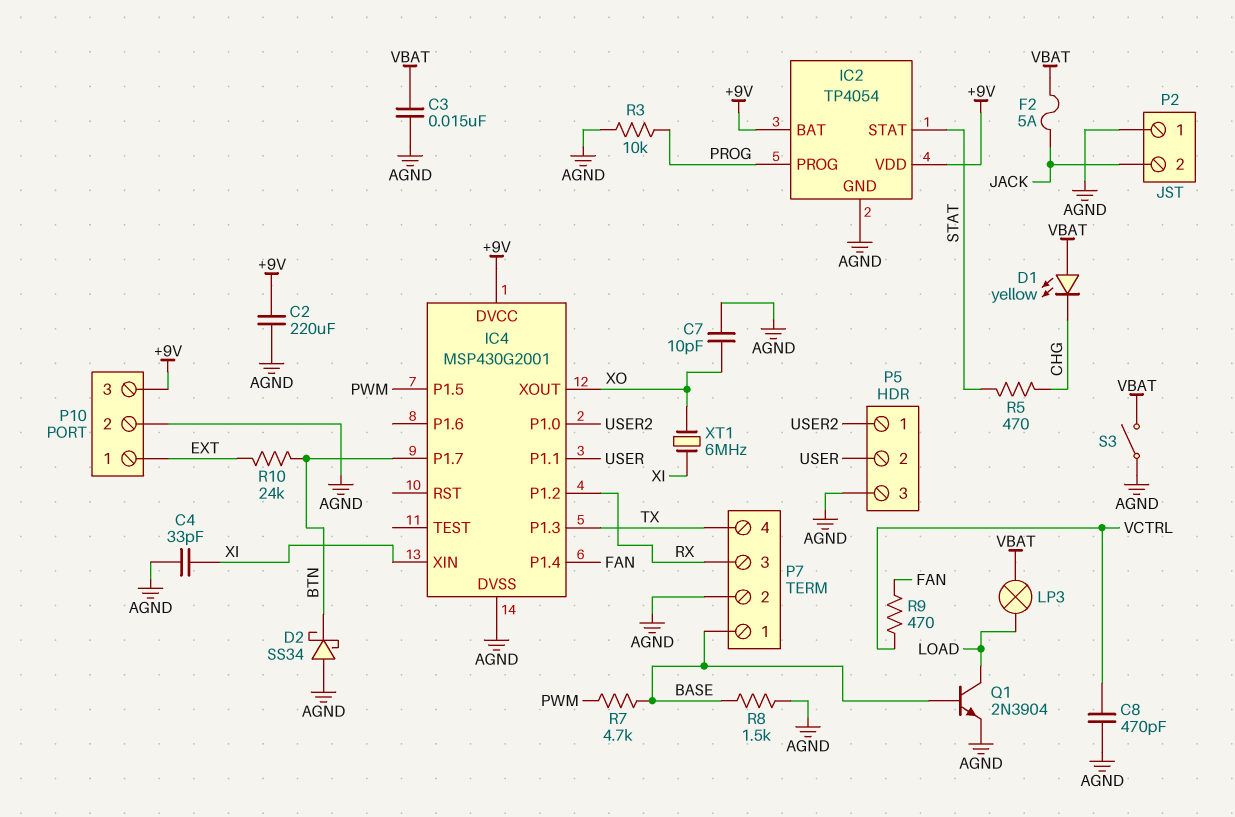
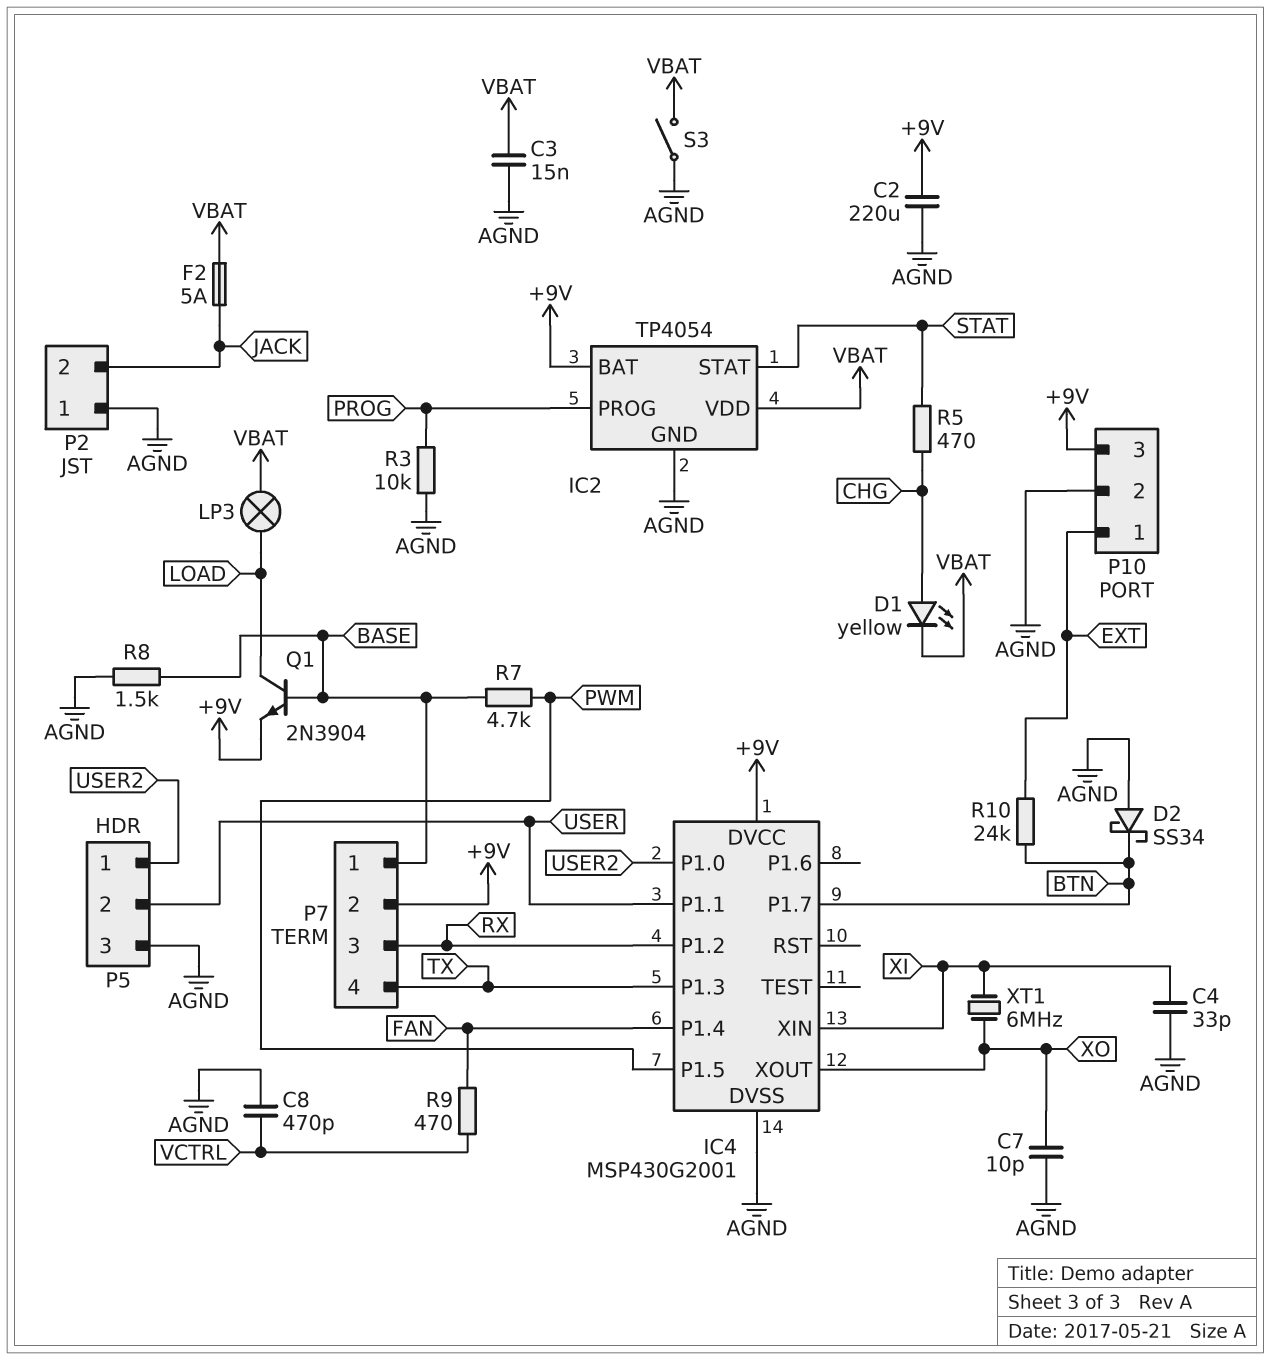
D1: LED yellow (A VBAT, K CHG) -> LED yellow (A CHG, K VBAT)
IC2 pin VDD: +9V -> VBAT
P7 pin 2: AGND -> +9V
Q1: NPN 2N3904 (B BASE, C LOAD, E AGND) -> NPN 2N3904 (B BASE, C LOAD, E +9V)

